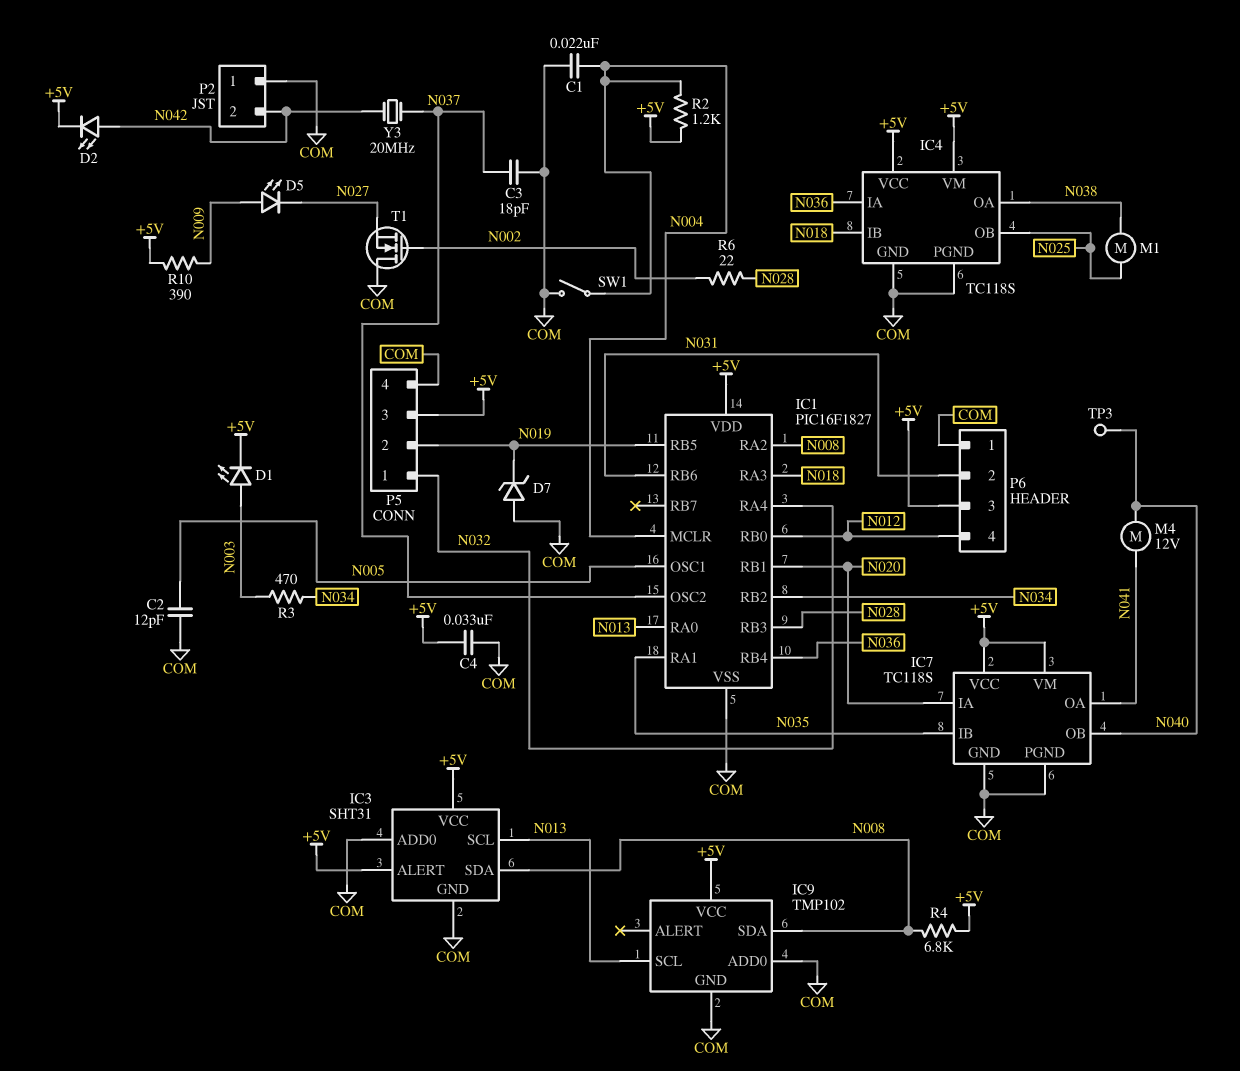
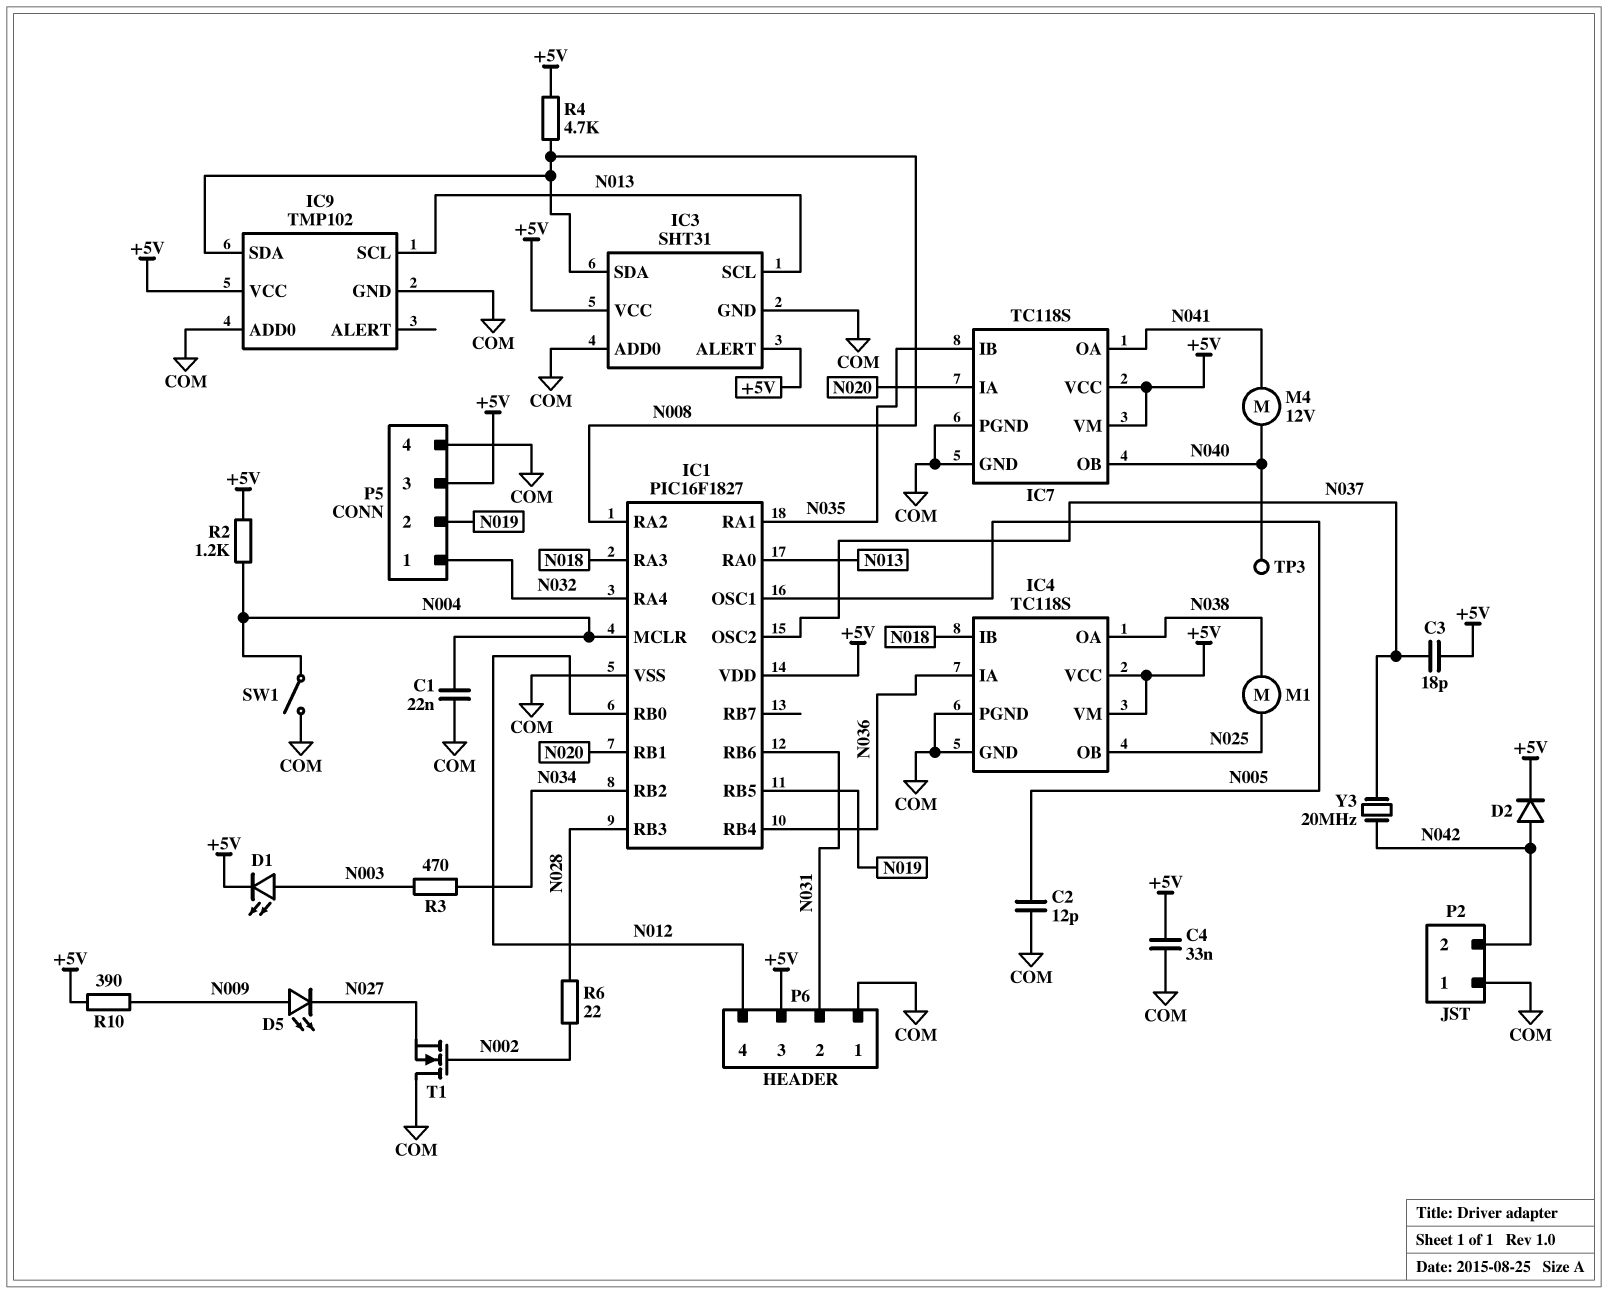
C3: 18pF (COM, N037) -> 18pF (+5V, N037)
D2: LED (A N042, K +5V) -> diode (A N042, K +5V)
D7: zener (A COM, K N019) -> none
R4: 6.8k (+5V, N008) -> 4.7k (+5V, N008)

